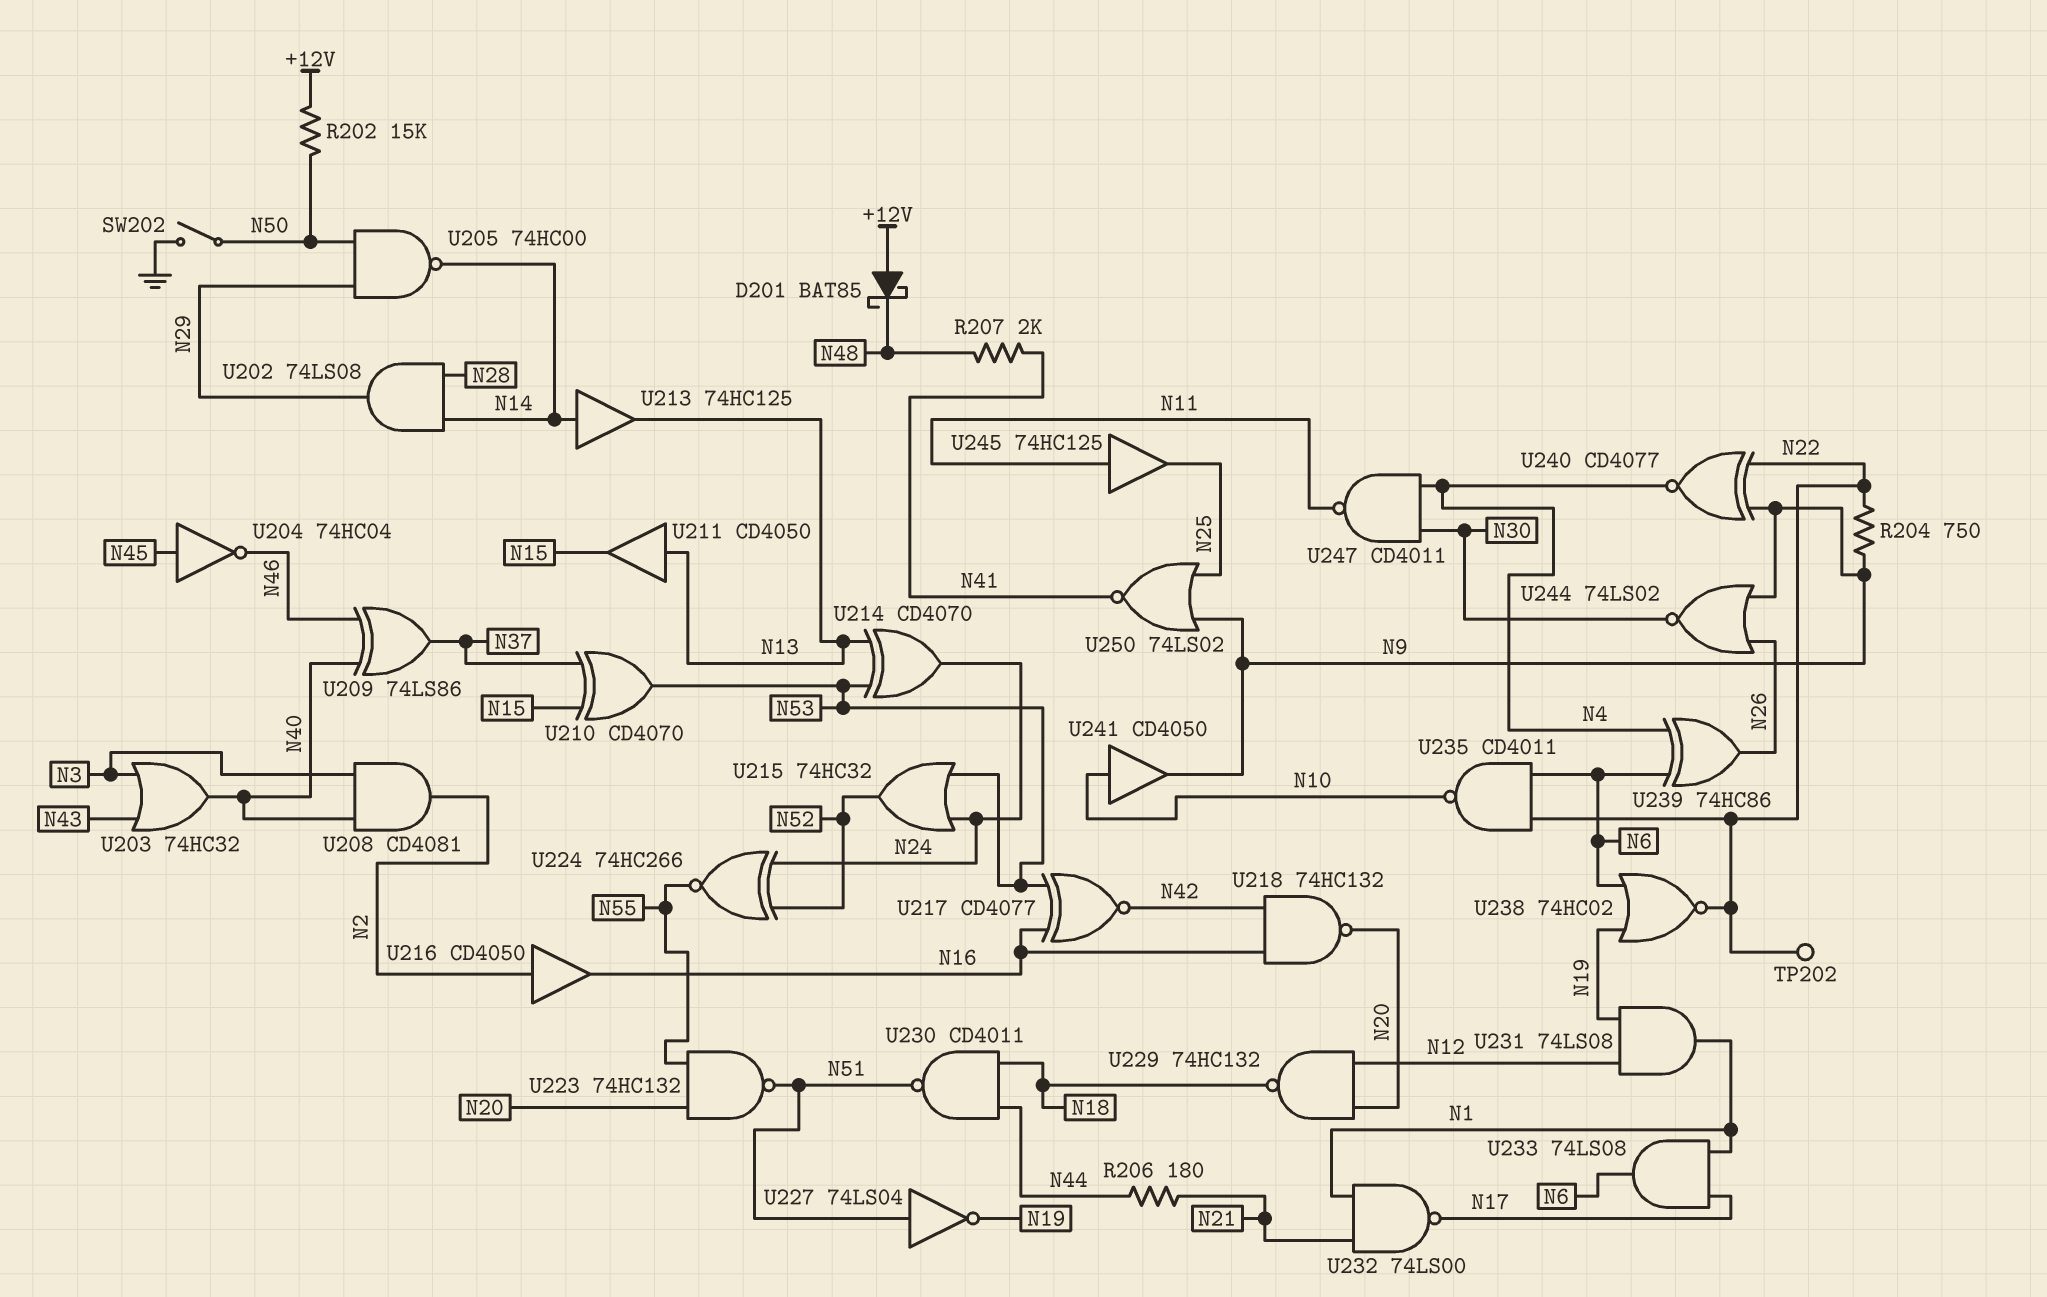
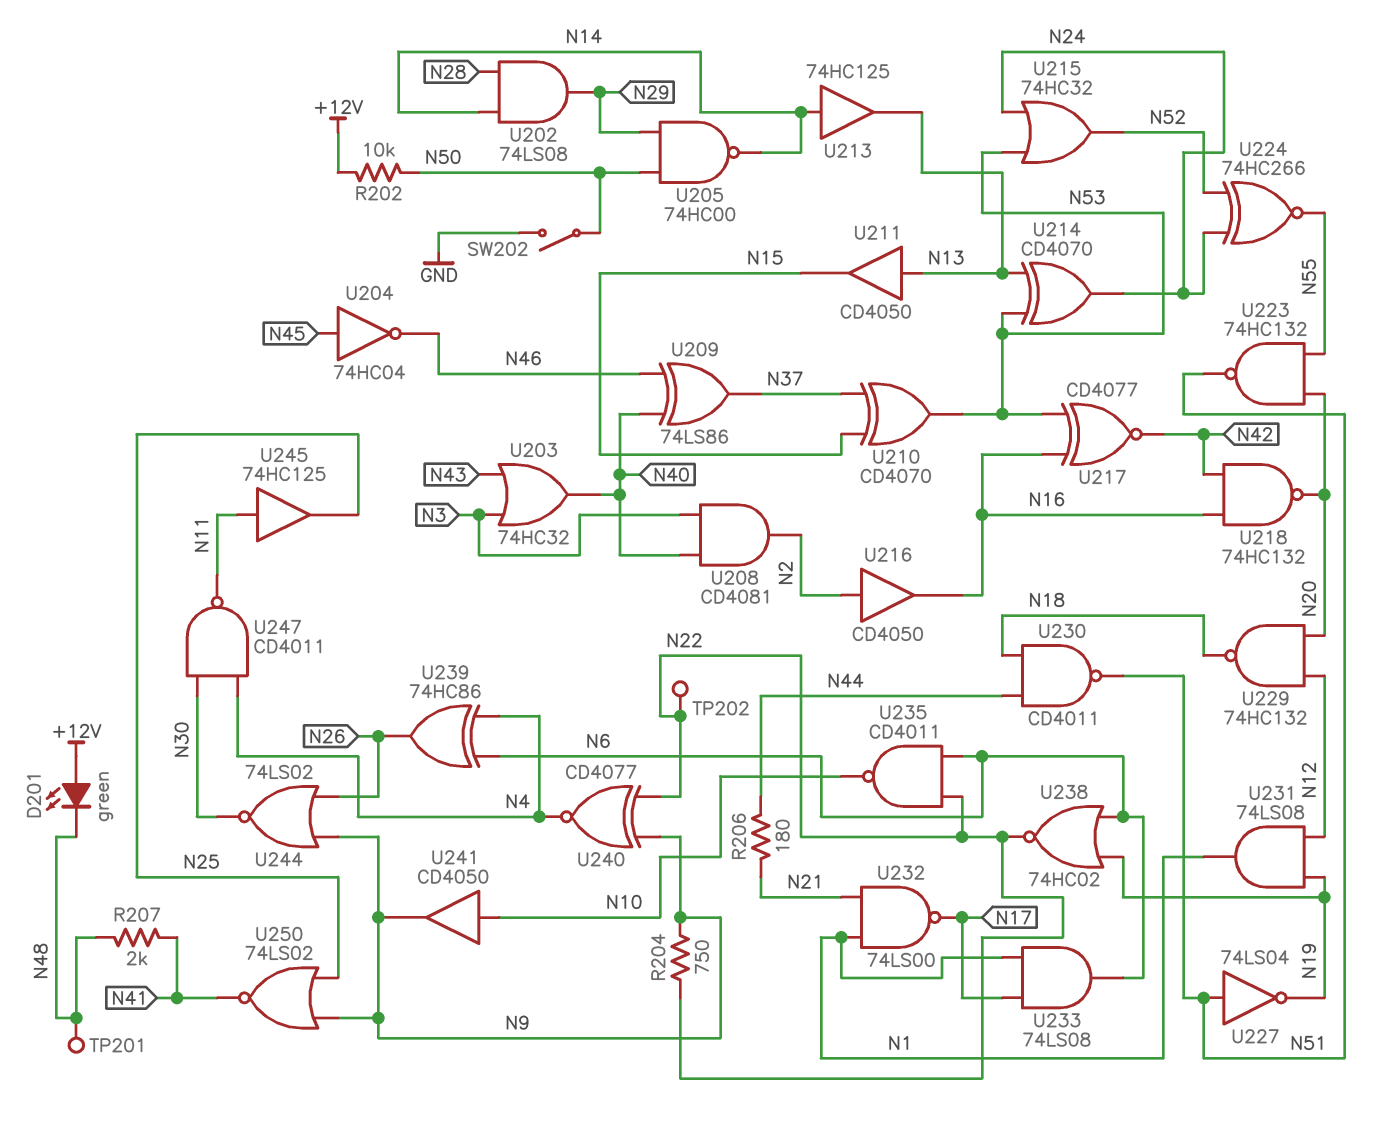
D201: schottky BAT85 (A +12V, K N48) -> LED green (A +12V, K N48)
R202: 15k (+12V, N50) -> 10k (+12V, N50)
TP201: none -> test point (N48)

